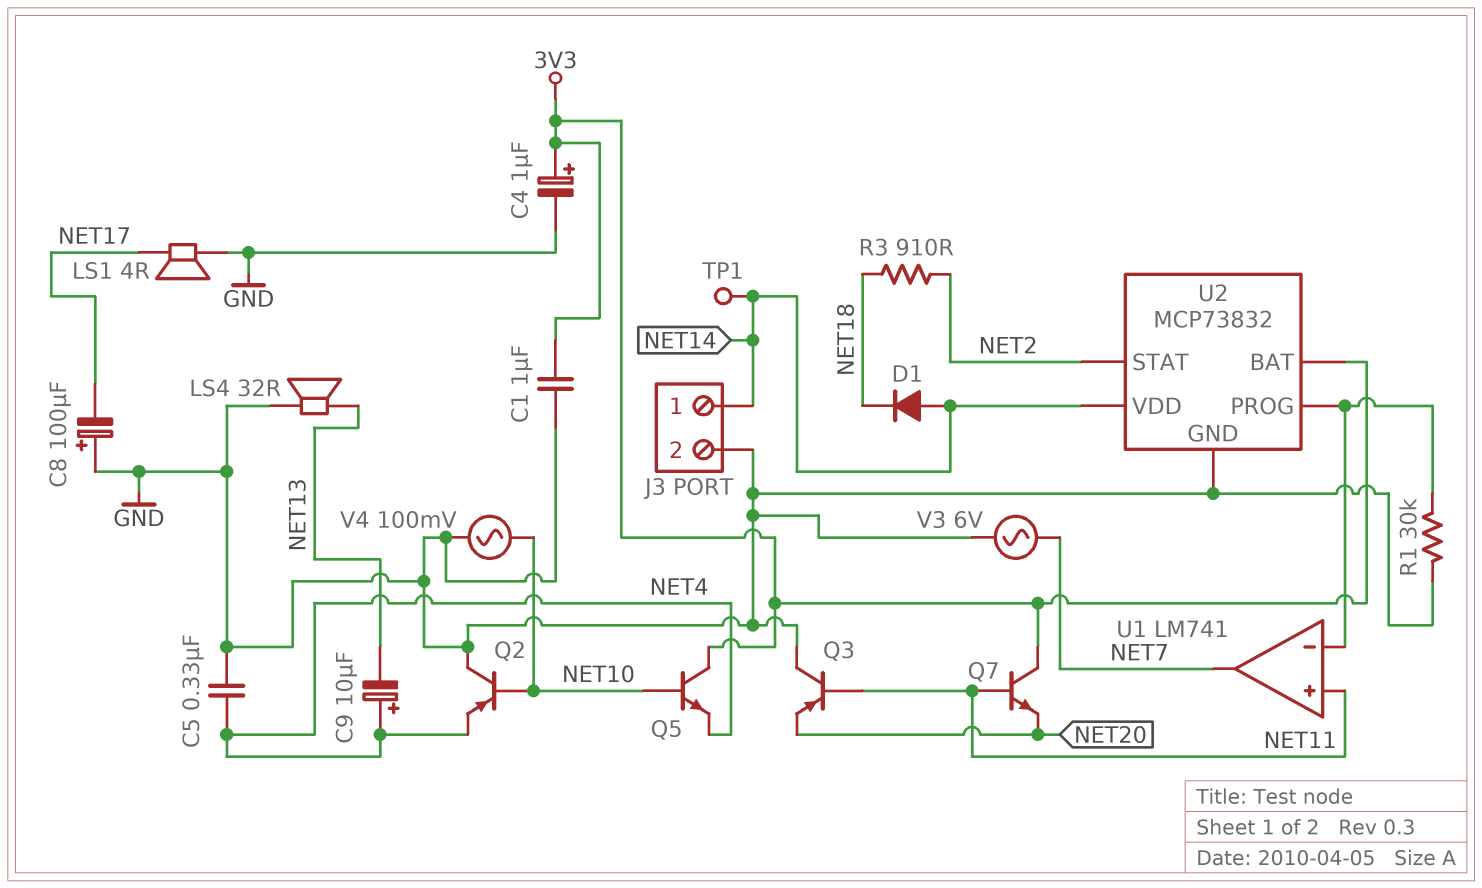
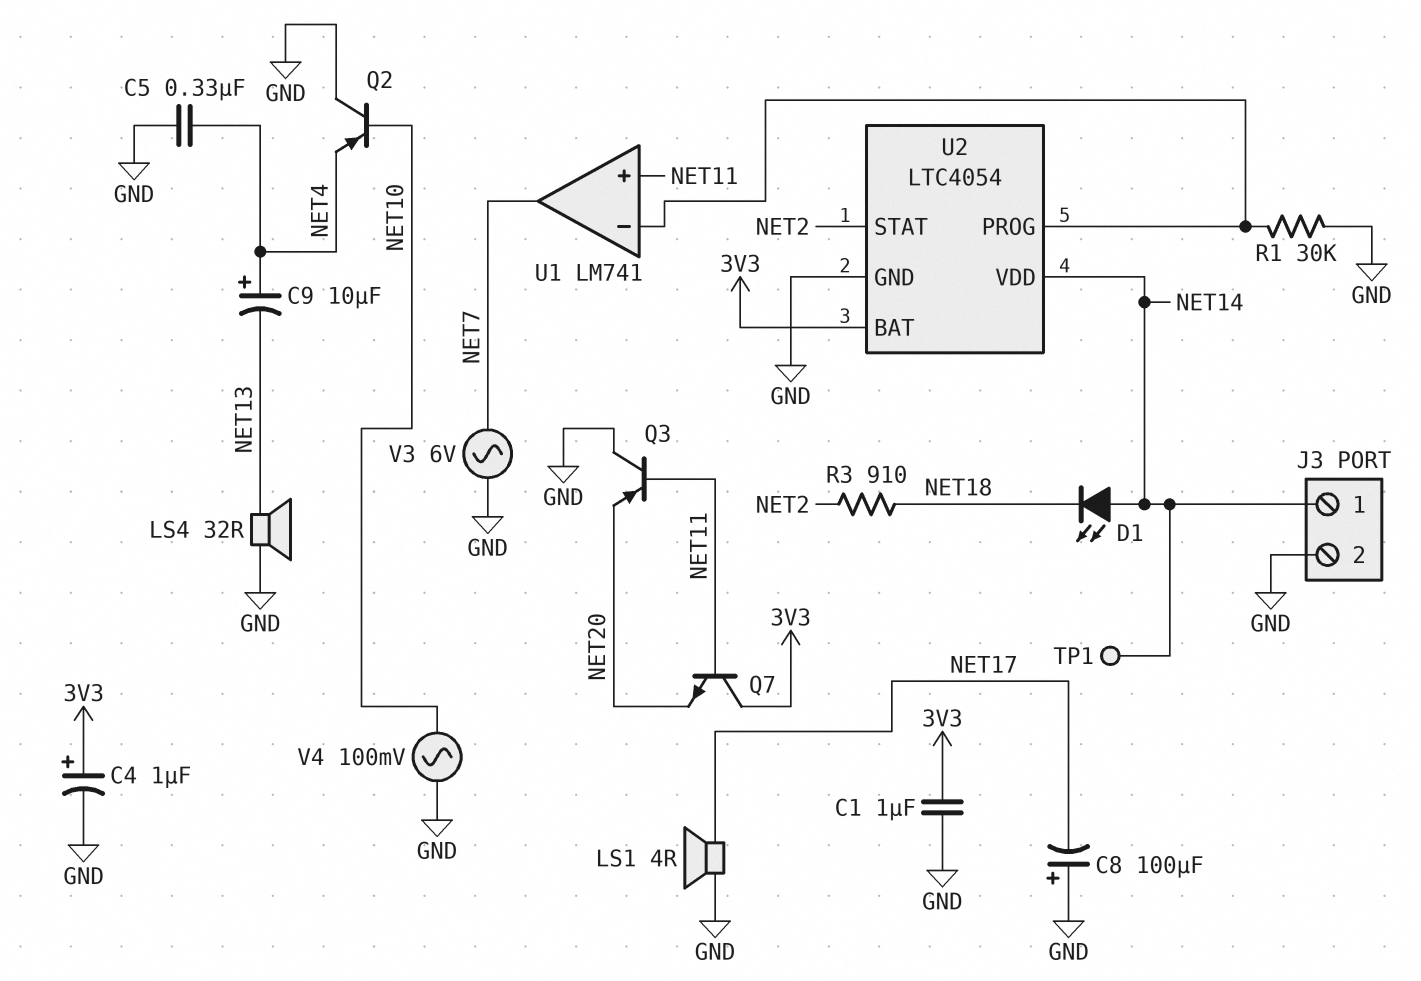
D1: diode (A NET14, K NET18) -> LED (A NET14, K NET18)
Q5: NPN (B NET10, C 3V3, E NET4) -> none
U2: MCP73832 -> LTC4054

